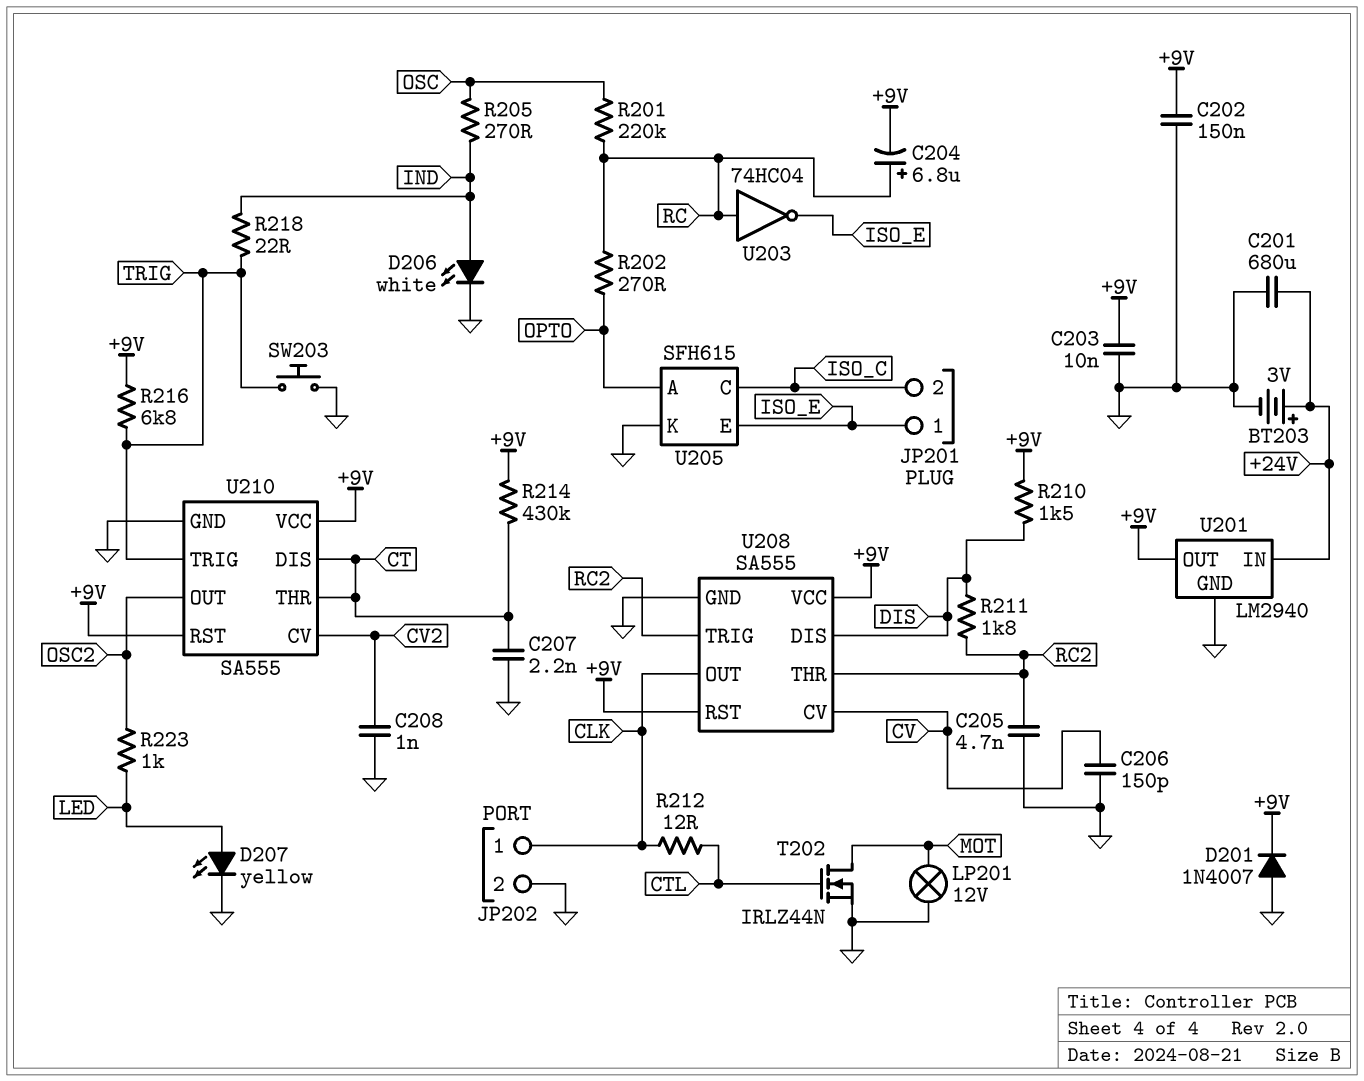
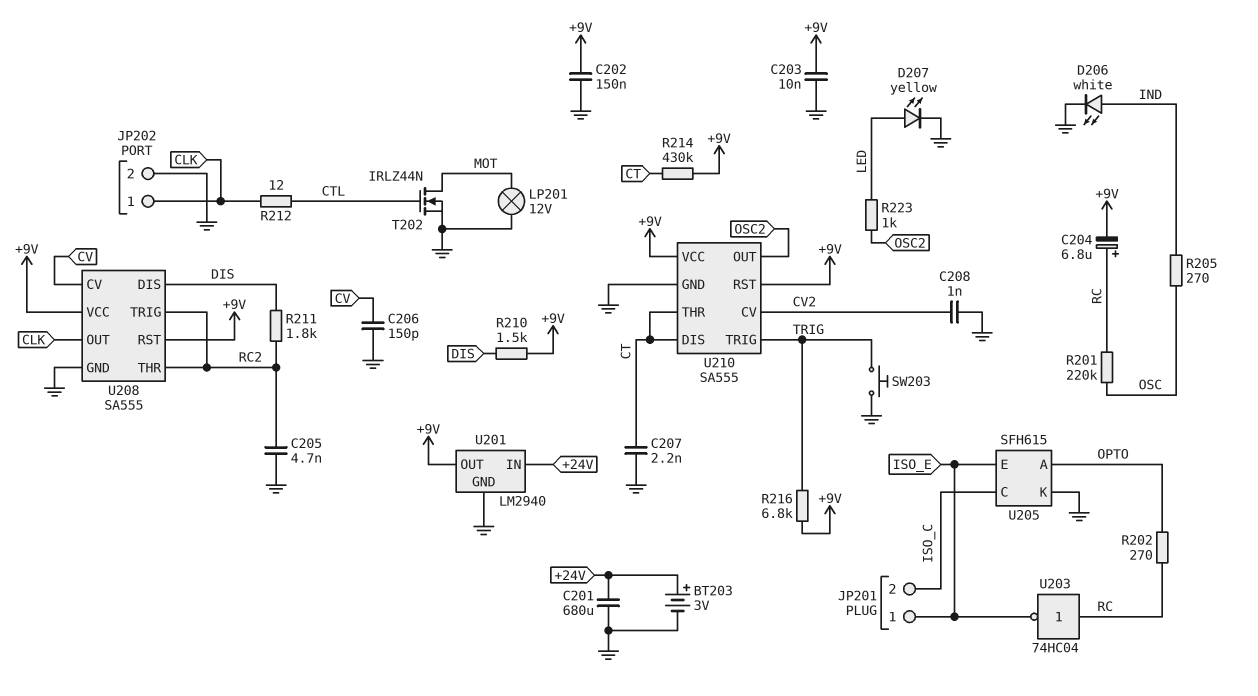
D201: diode 1N4007 (A GND, K +9V) -> none
R218: 22 (IND, TRIG) -> none

